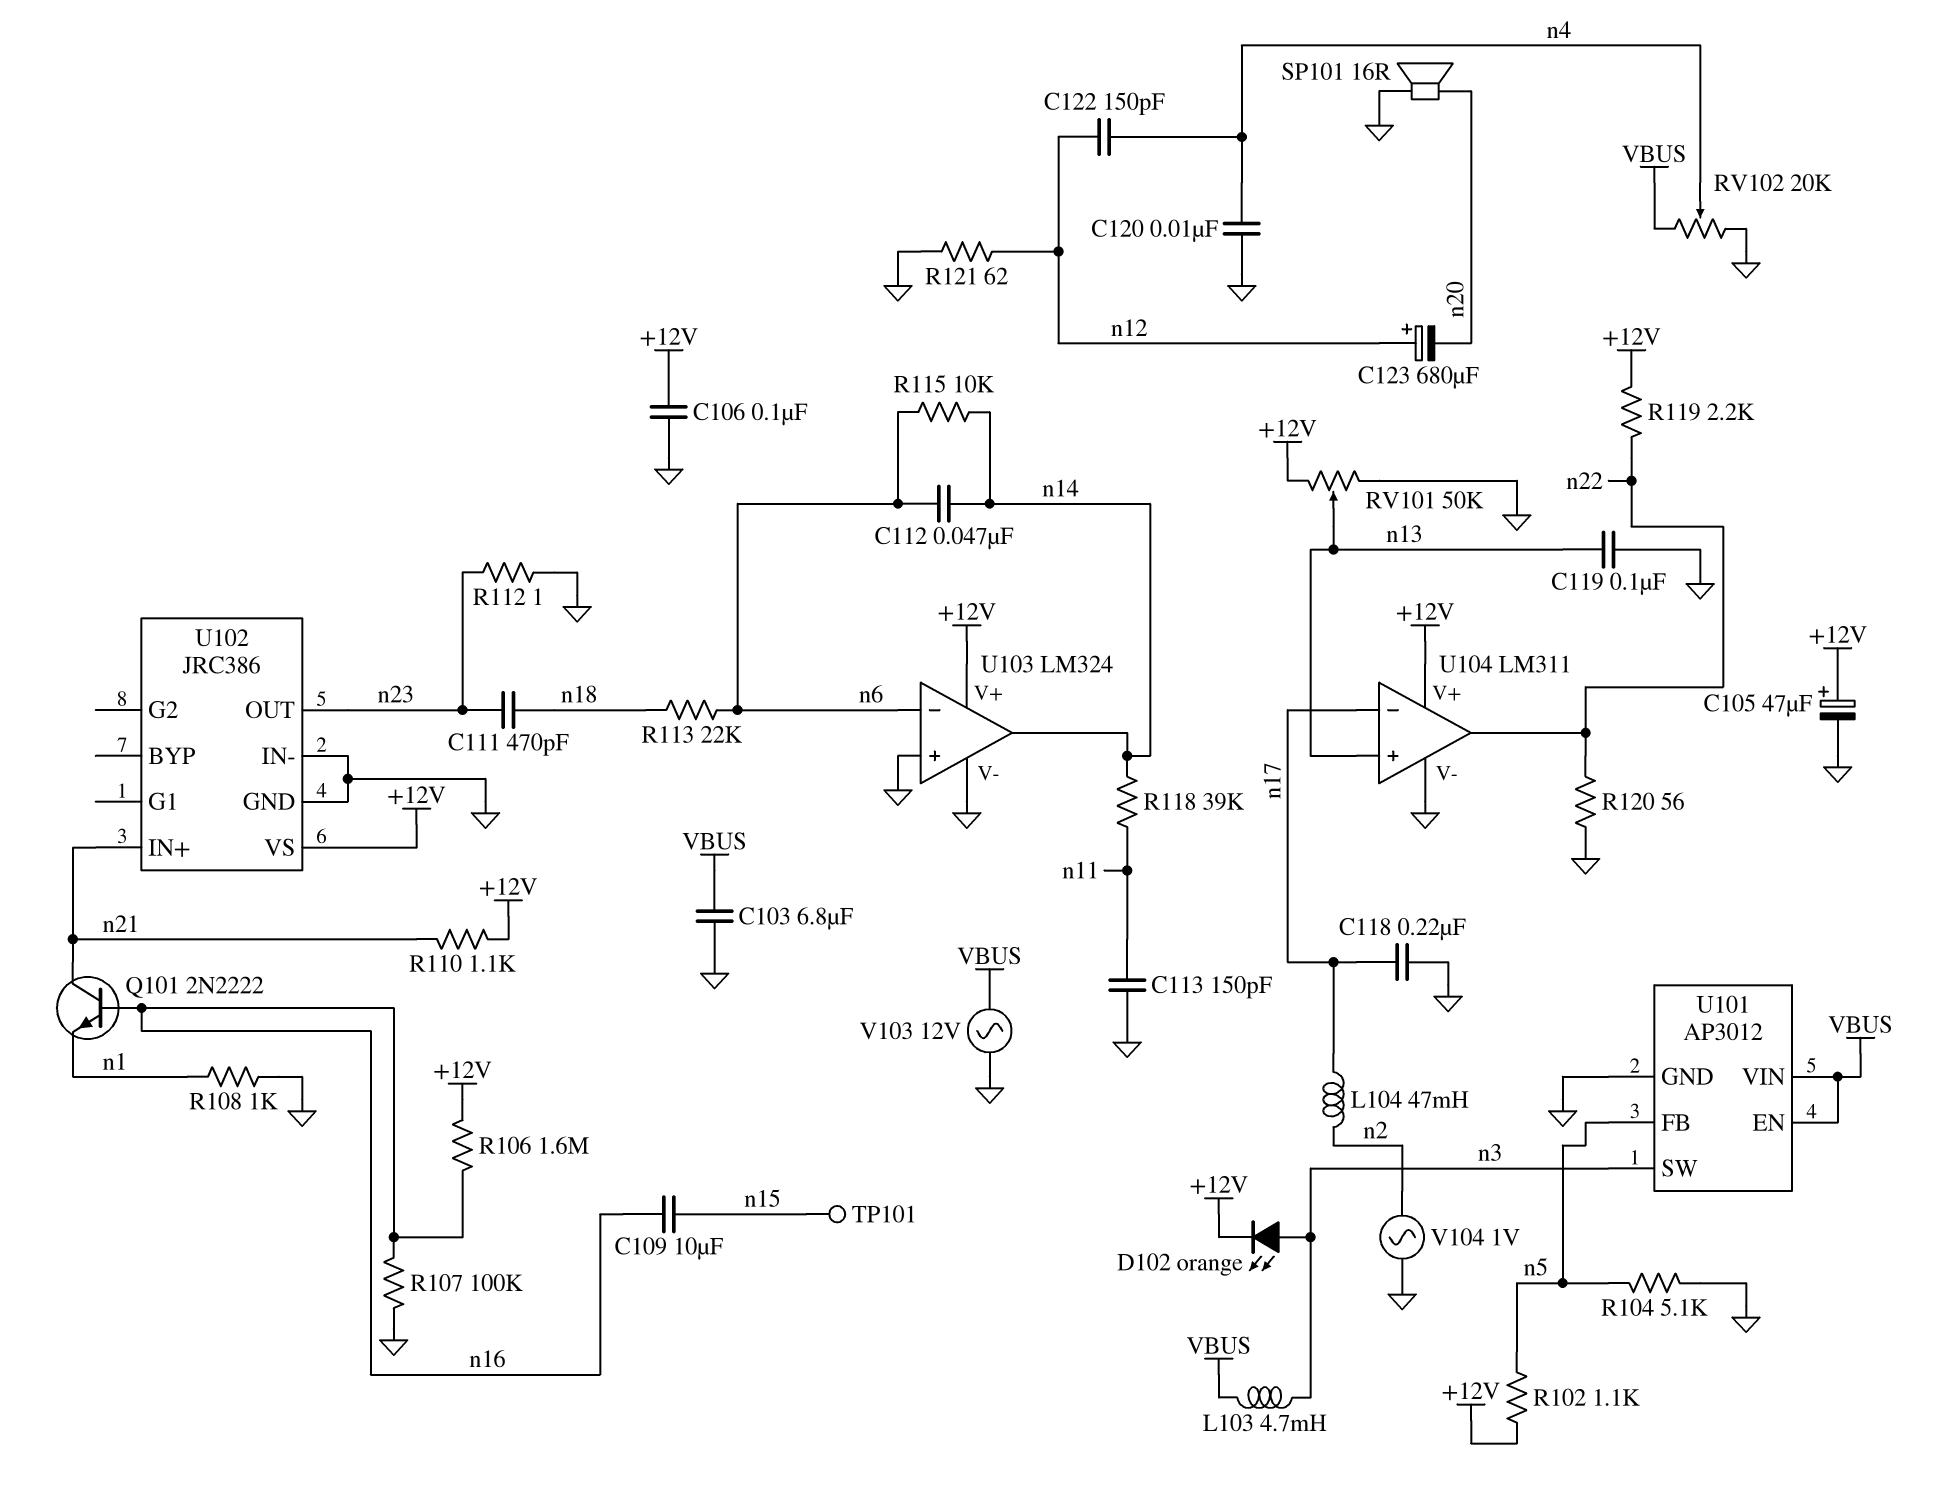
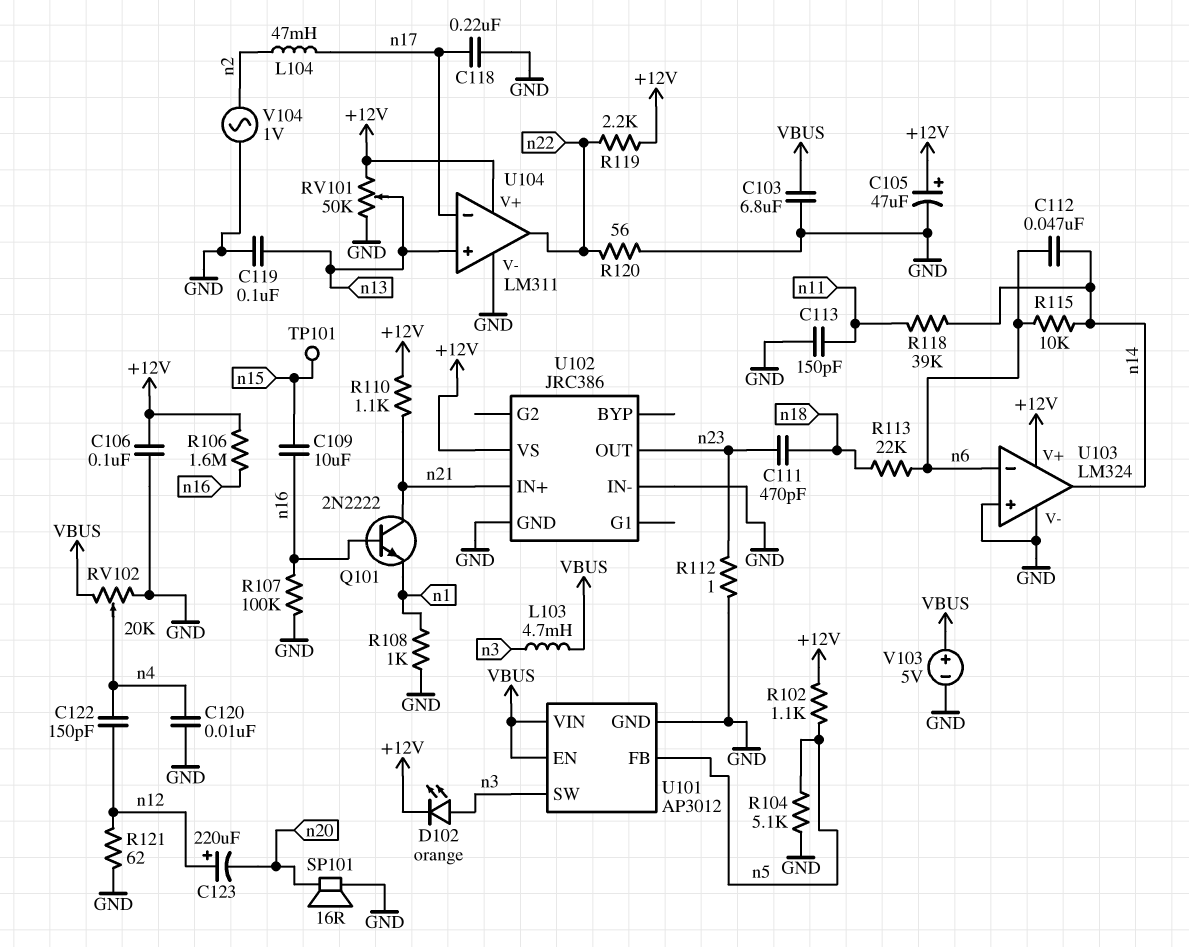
C123: 680uF (plus n12, minus n20) -> 220uF (plus n12, minus n20)
V103: AC 12V (GND, VBUS) -> 5V (plus VBUS, minus GND)

